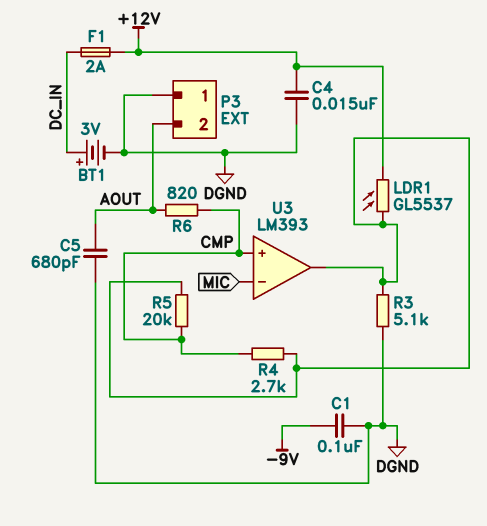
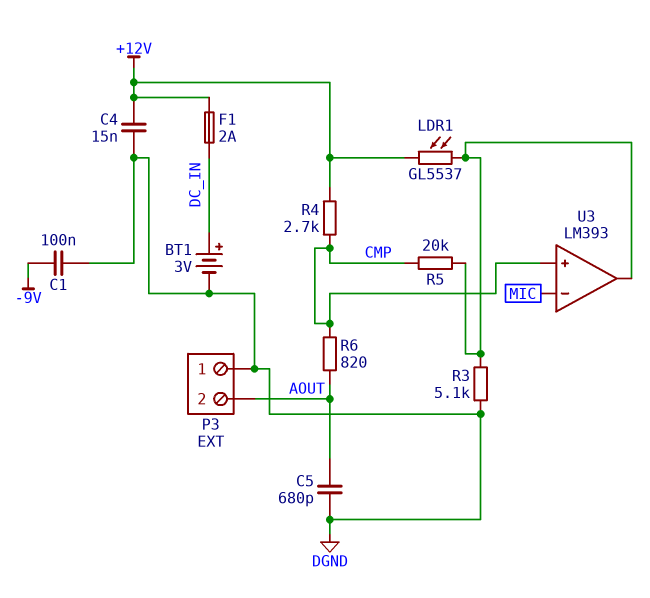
R4: 2.7k (CMP, U3/out) -> 2.7k (+12V, CMP)

